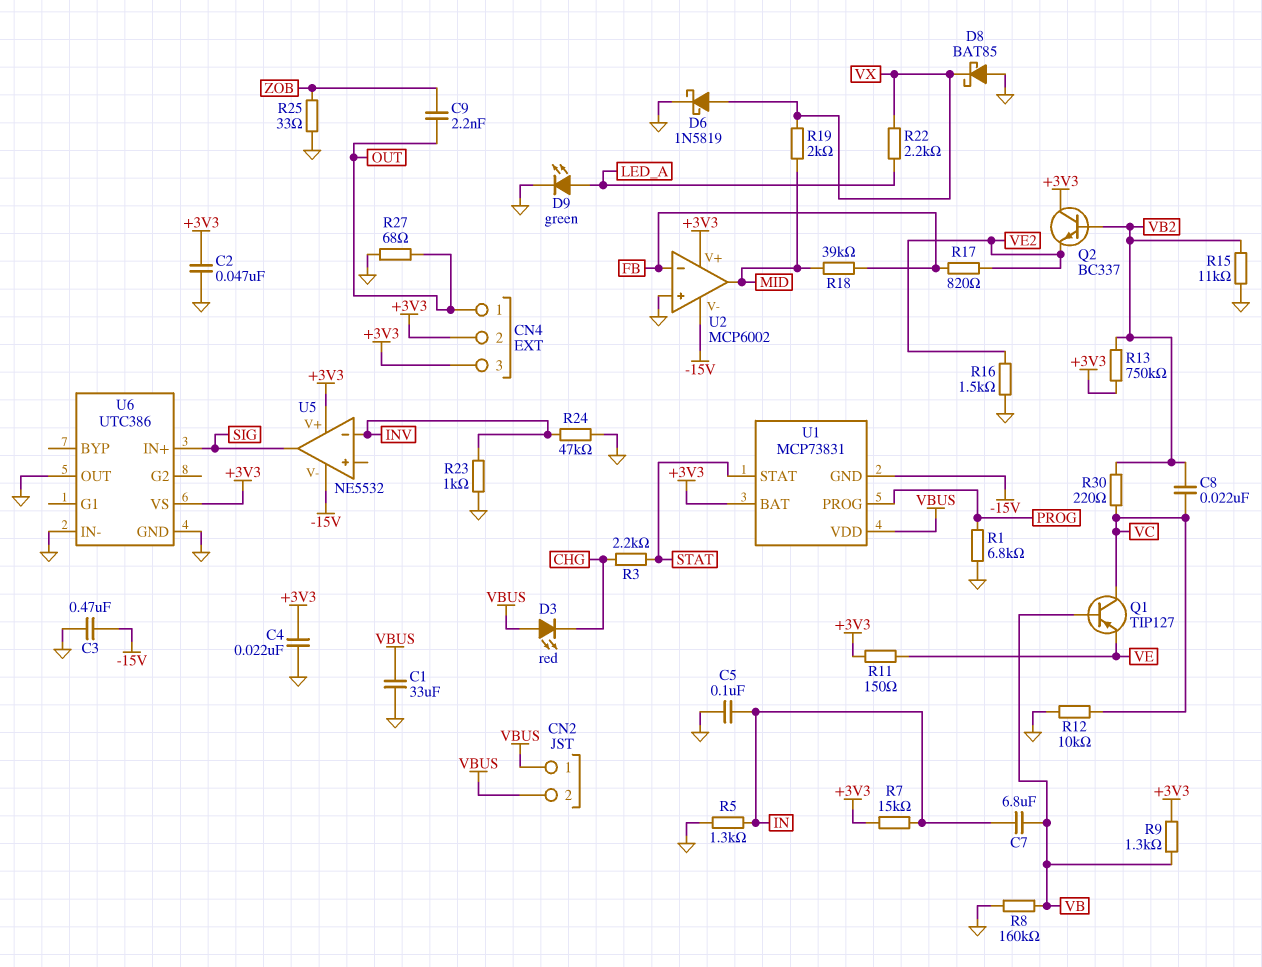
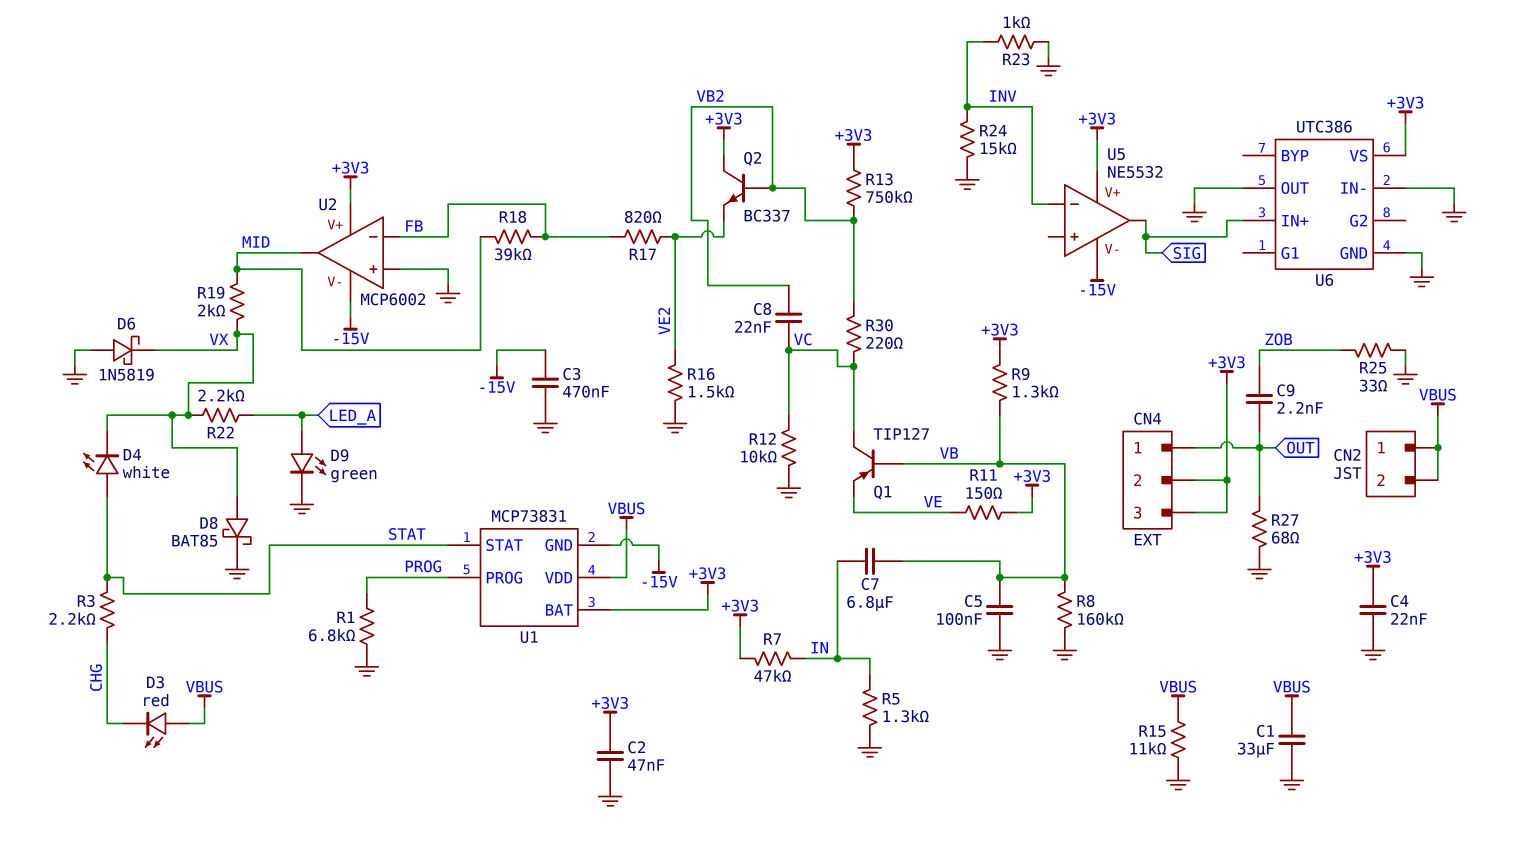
C5: 100nF (GND, IN) -> 100nF (GND, VB)
D4: none -> LED white (A STAT, K VX)
D6: schottky 1N5819 (A VX, K GND) -> schottky 1N5819 (A GND, K VX)
D8: schottky BAT85 (A GND, K VX) -> schottky BAT85 (A VX, K GND)
R7: 15k (+3V3, IN) -> 47k (+3V3, IN)
R15: 11k (GND, VB2) -> 11k (GND, VBUS)
R24: 47k (GND, INV) -> 15k (GND, INV)

